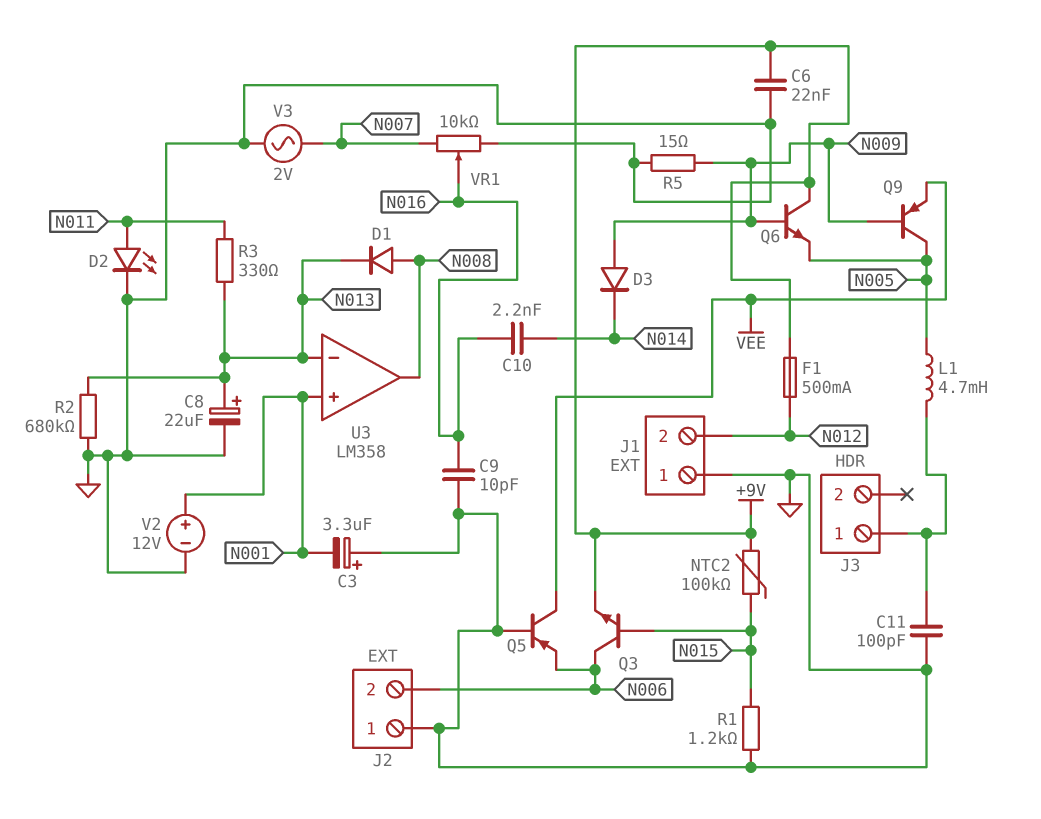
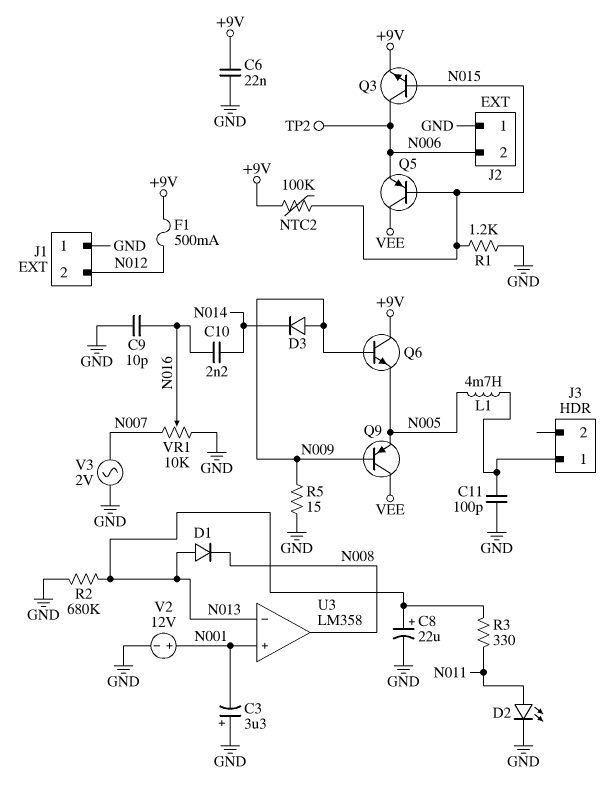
D1: diode (A N008, K N013) -> diode (A N013, K N008)
Q5: PNP (B GND, C VEE, E N006) -> PNP (B N015, C VEE, E N006)
Q9: PNP (B N009, C N005, E VEE) -> PNP (B N009, C VEE, E N005)
TP2: none -> test point (N006)

